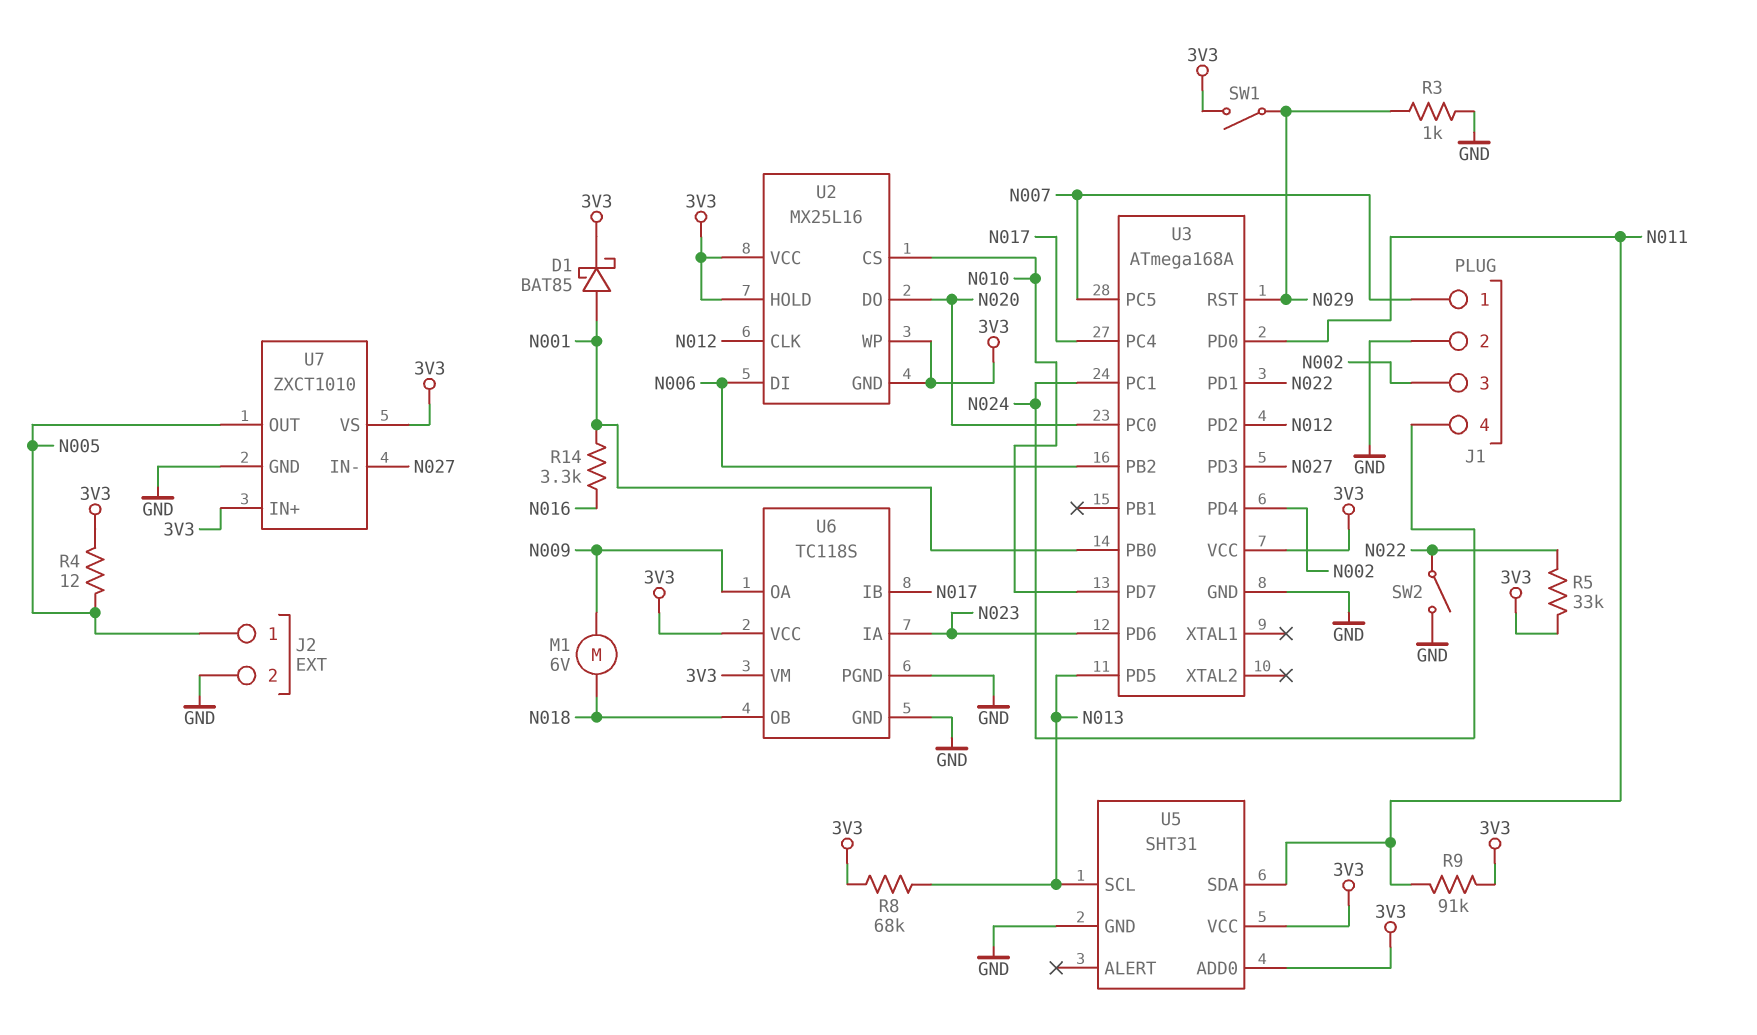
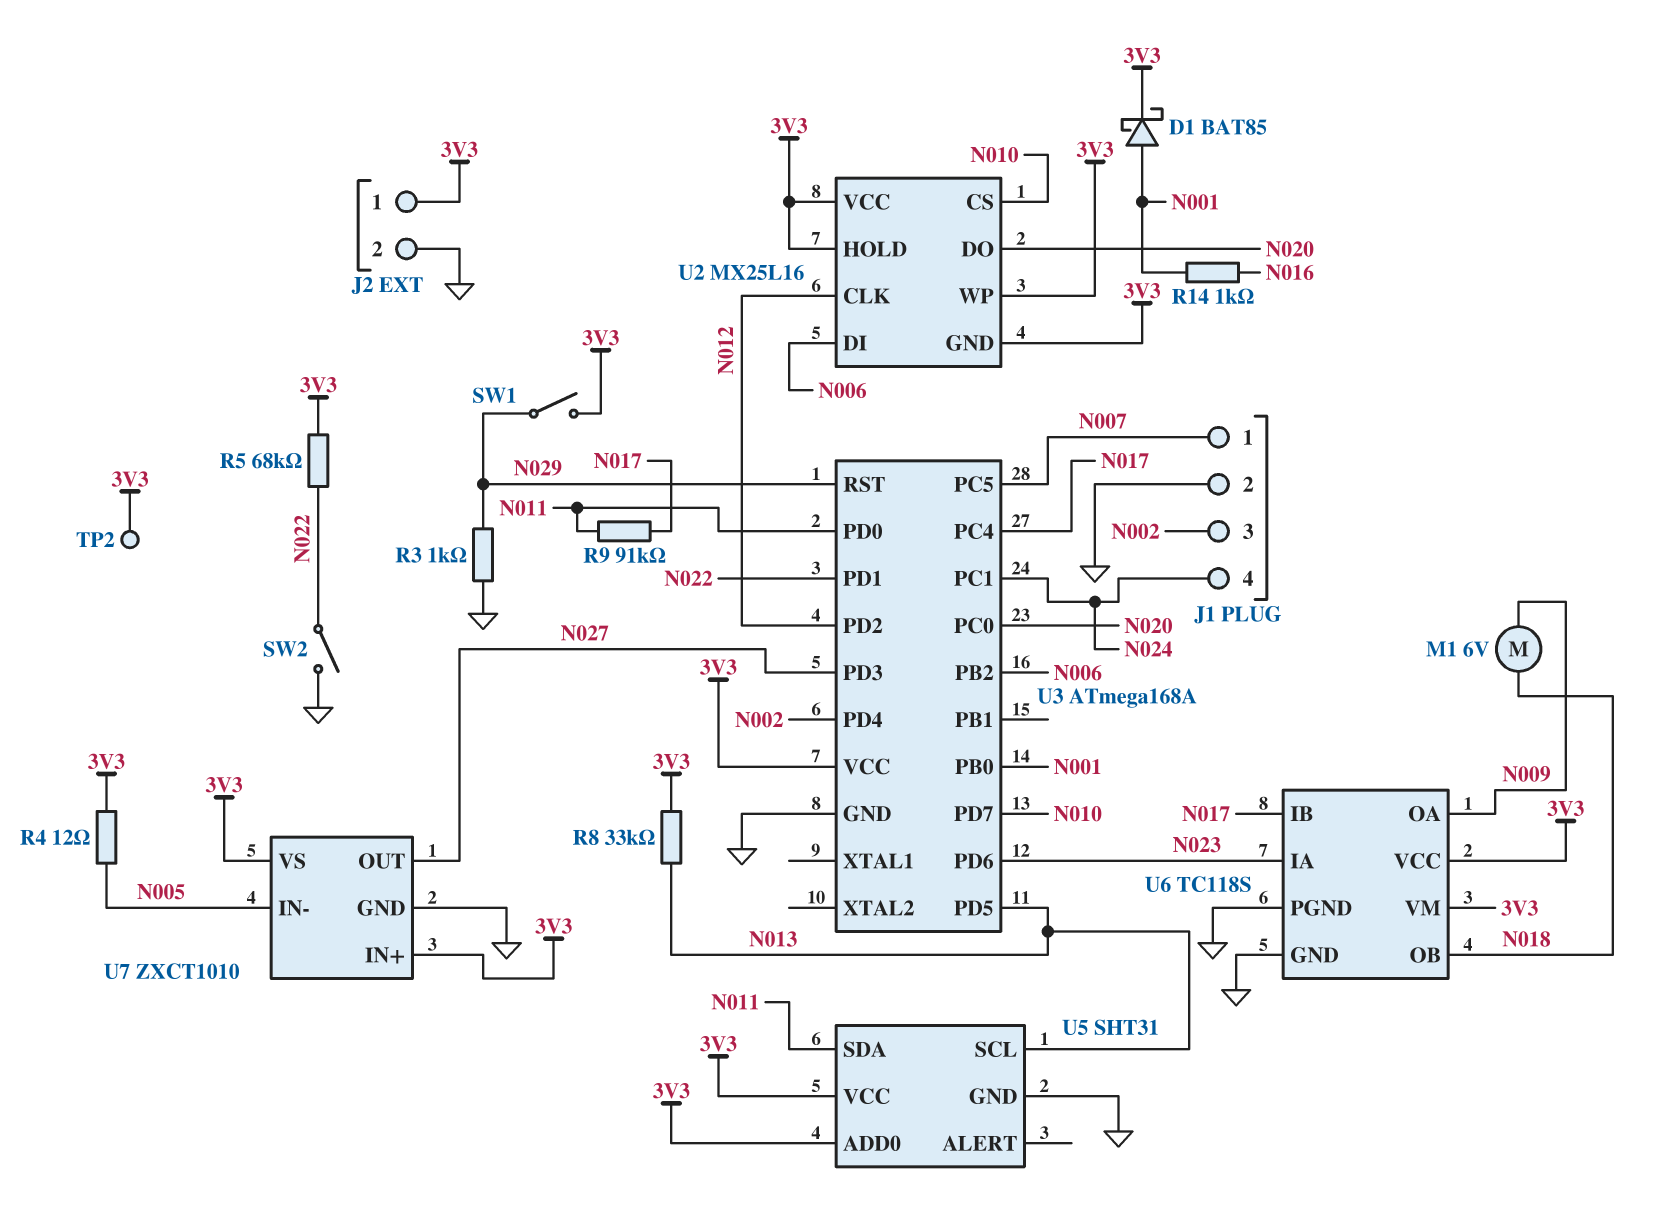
J2 pin 1: N005 -> 3V3
R5: 33k (3V3, N022) -> 68k (3V3, N022)
R8: 68k (3V3, N013) -> 33k (3V3, N013)
R9: 91k (3V3, N011) -> 91k (N011, N017)
R14: 3.3k (N001, N016) -> 1k (N001, N016)
TP2: none -> test point (3V3)
U7 pin IN-: N027 -> N005
U7 pin OUT: N005 -> N027

